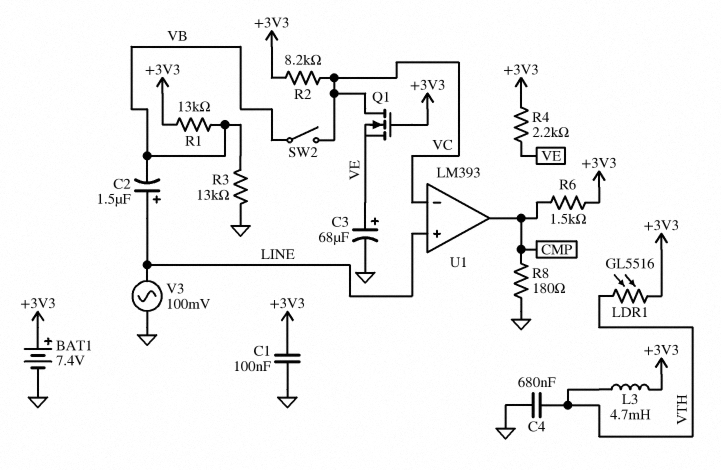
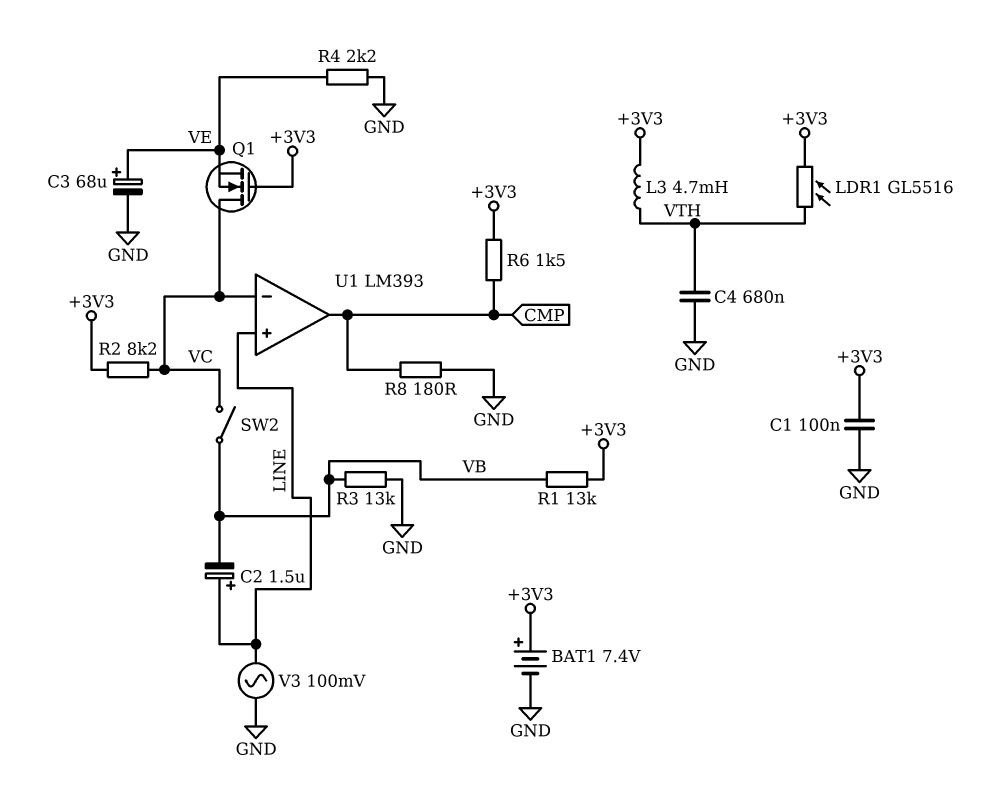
R4: 2.2k (+3V3, VE) -> 2.2k (GND, VE)

